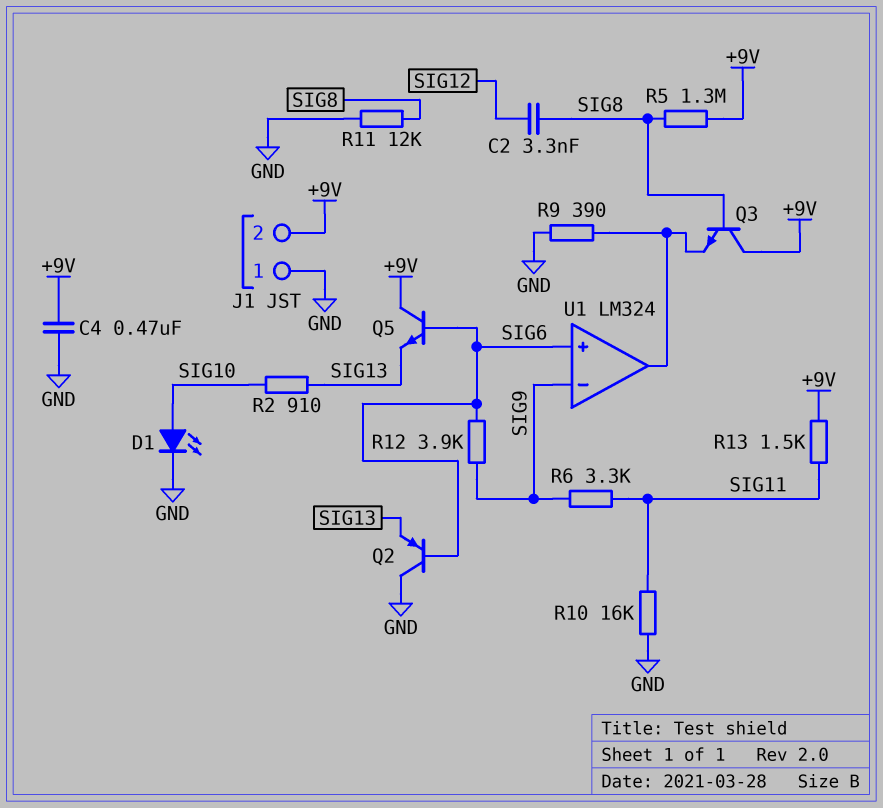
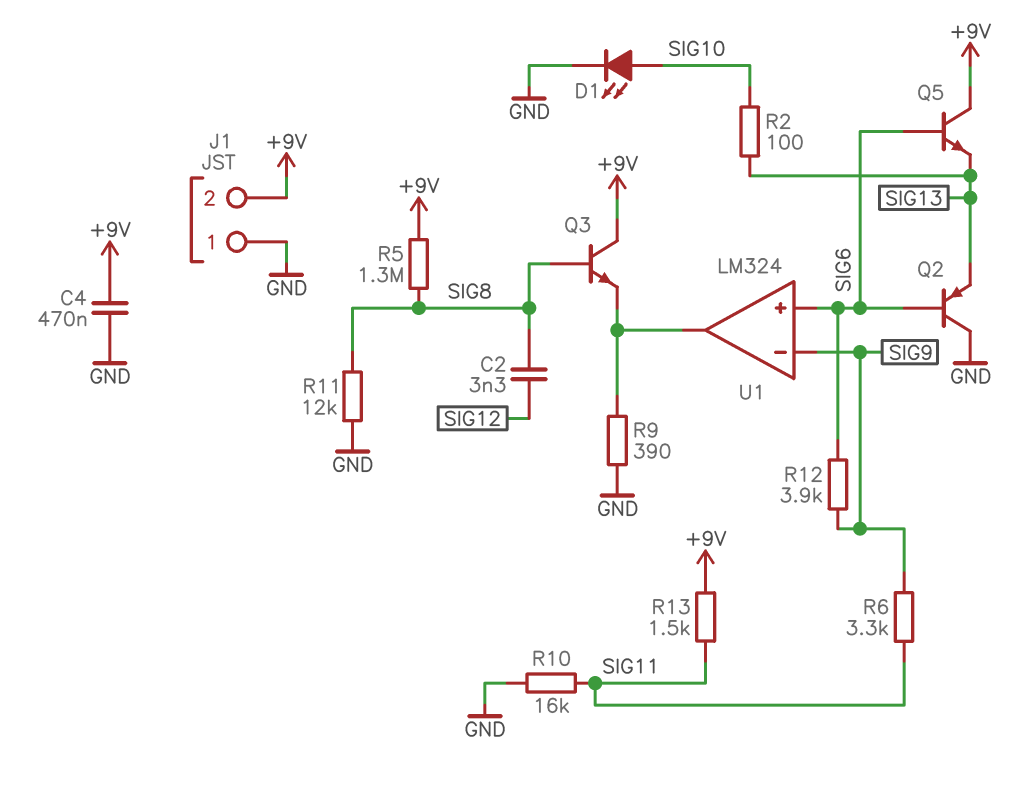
R2: 910 (SIG10, SIG13) -> 100 (SIG10, SIG13)

